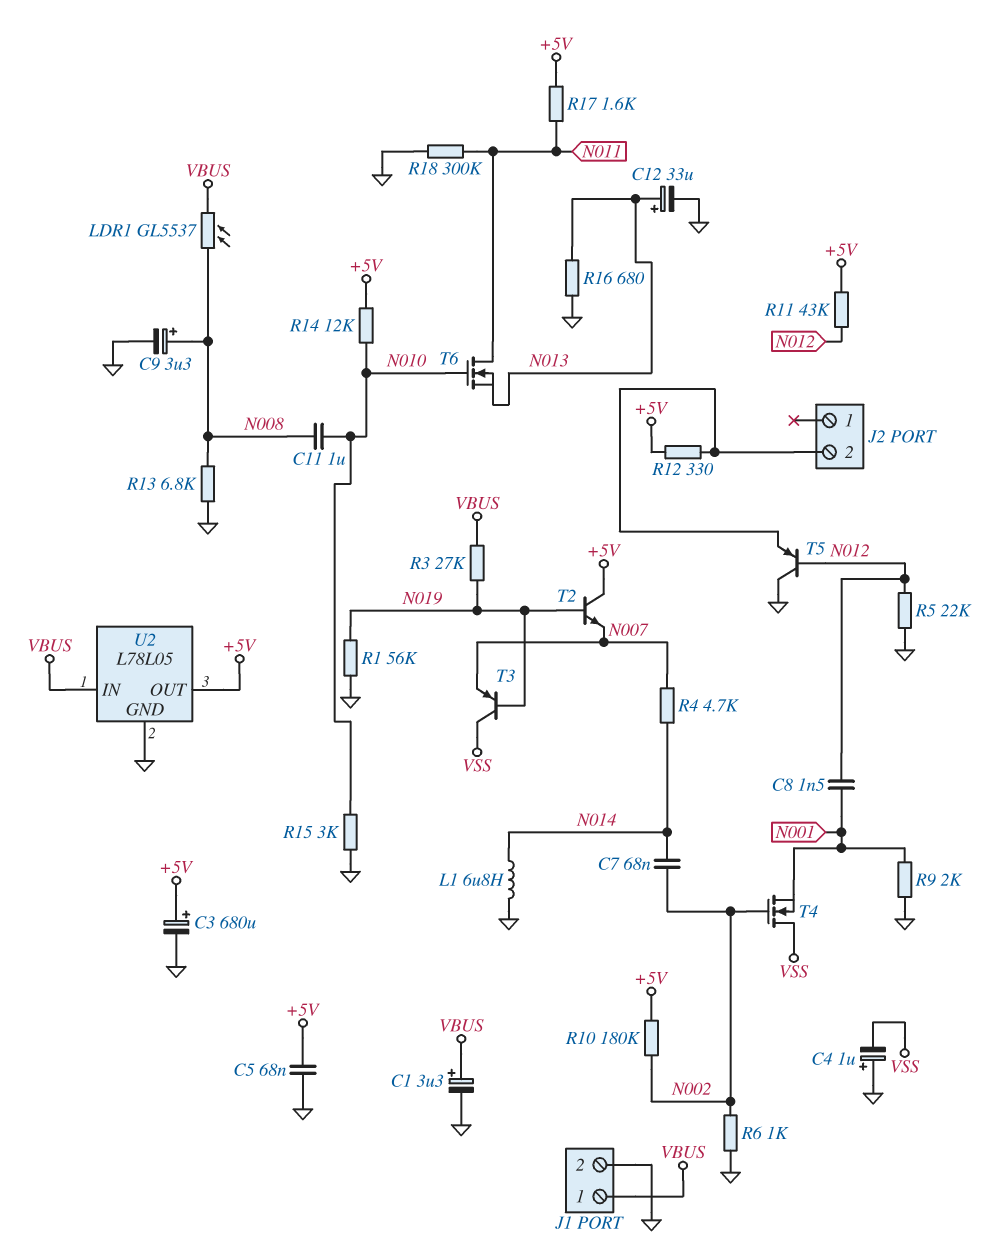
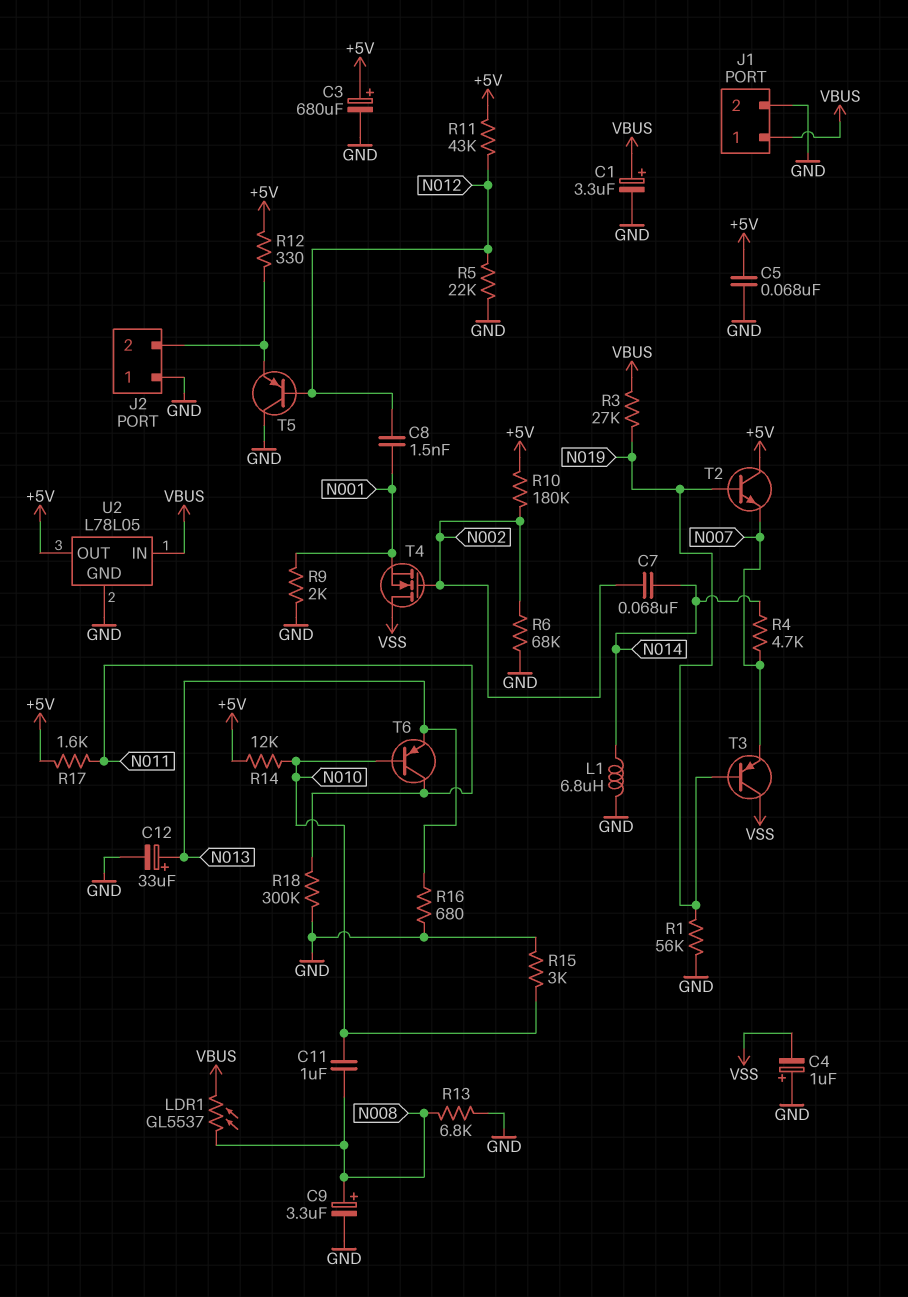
J2 pin 1: none -> GND
R6: 1k (GND, N002) -> 68k (GND, N002)
T6: NMOS (G N010, D N011, S N013) -> PNP (B N010, C N011, E N013)

